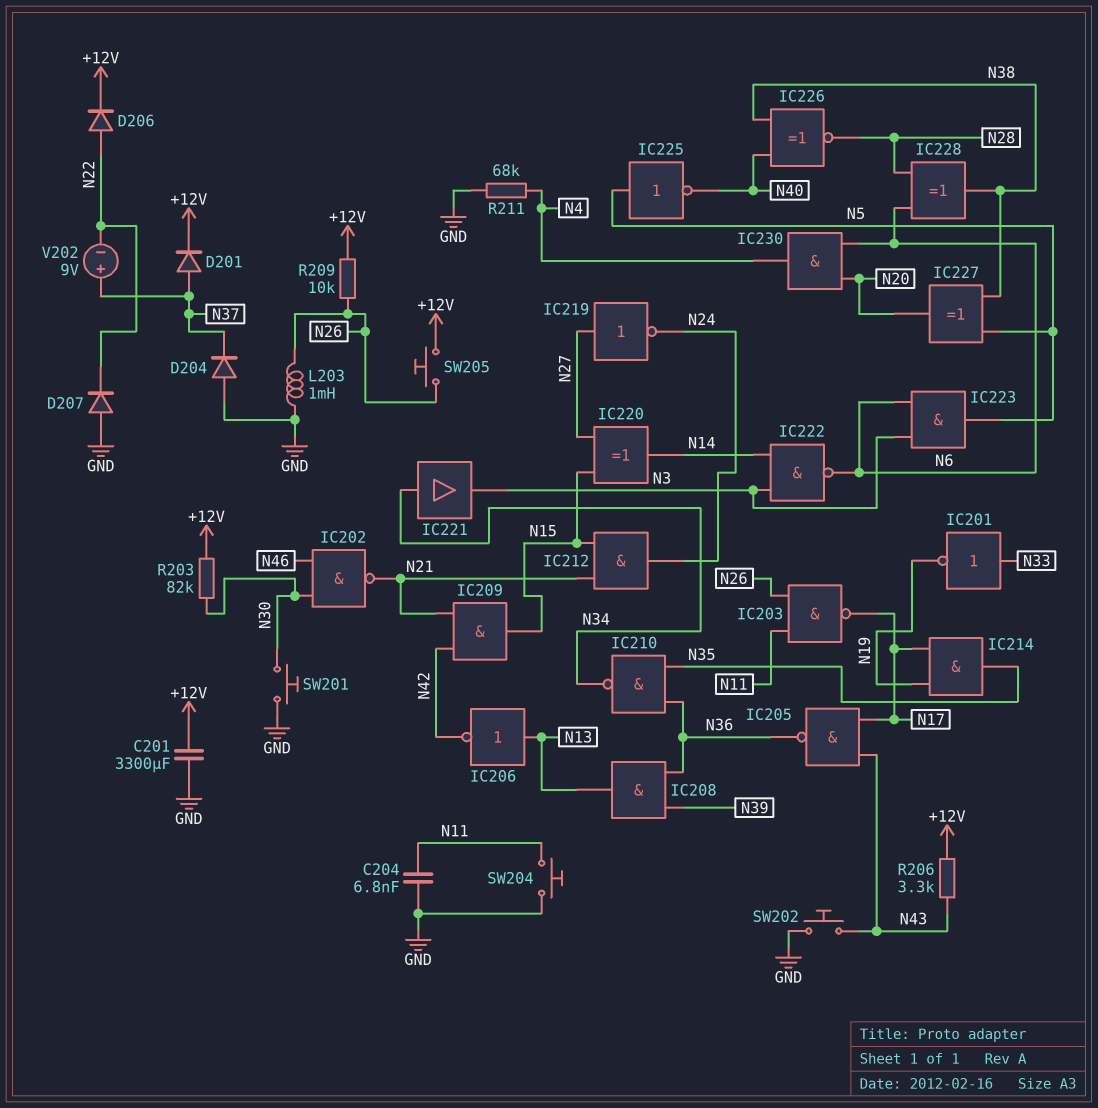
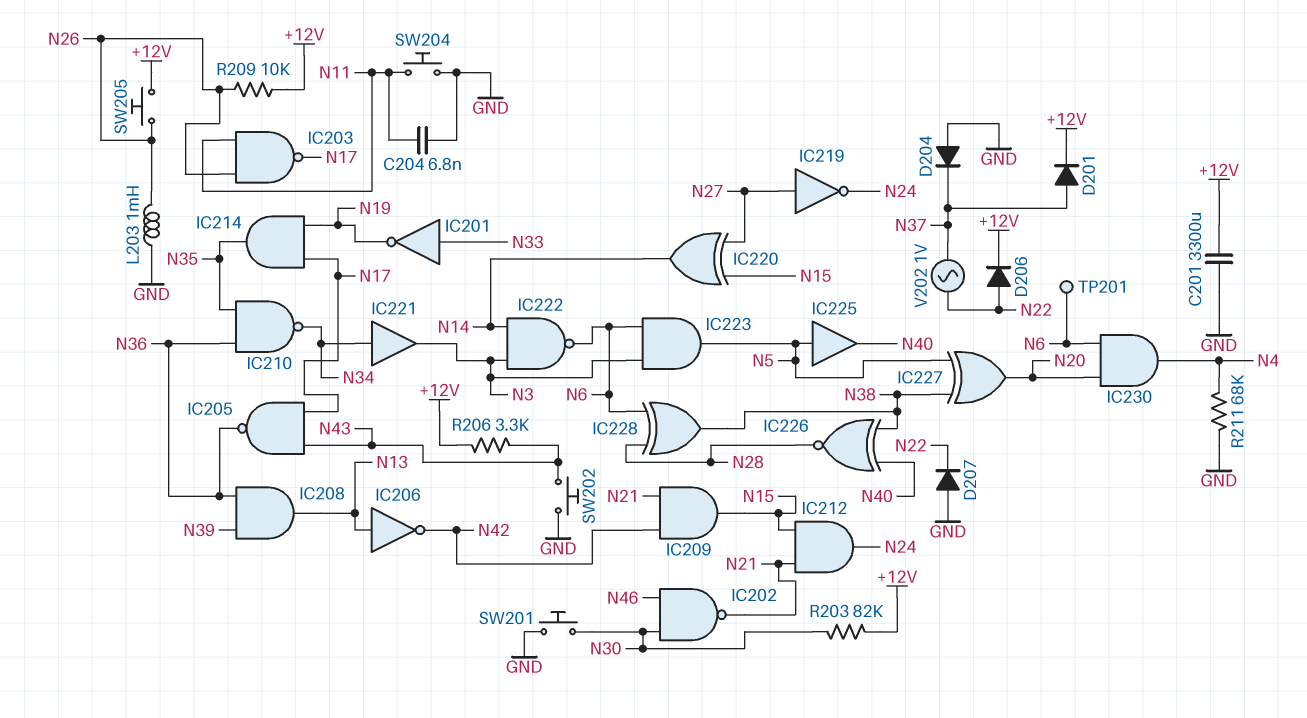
IC225: NOT (in N5, out N40) -> buffer (in N5, out N40)
TP201: none -> test point (N6)
V202: 9V (plus N37, minus N22) -> AC 1V (N22, N37)

